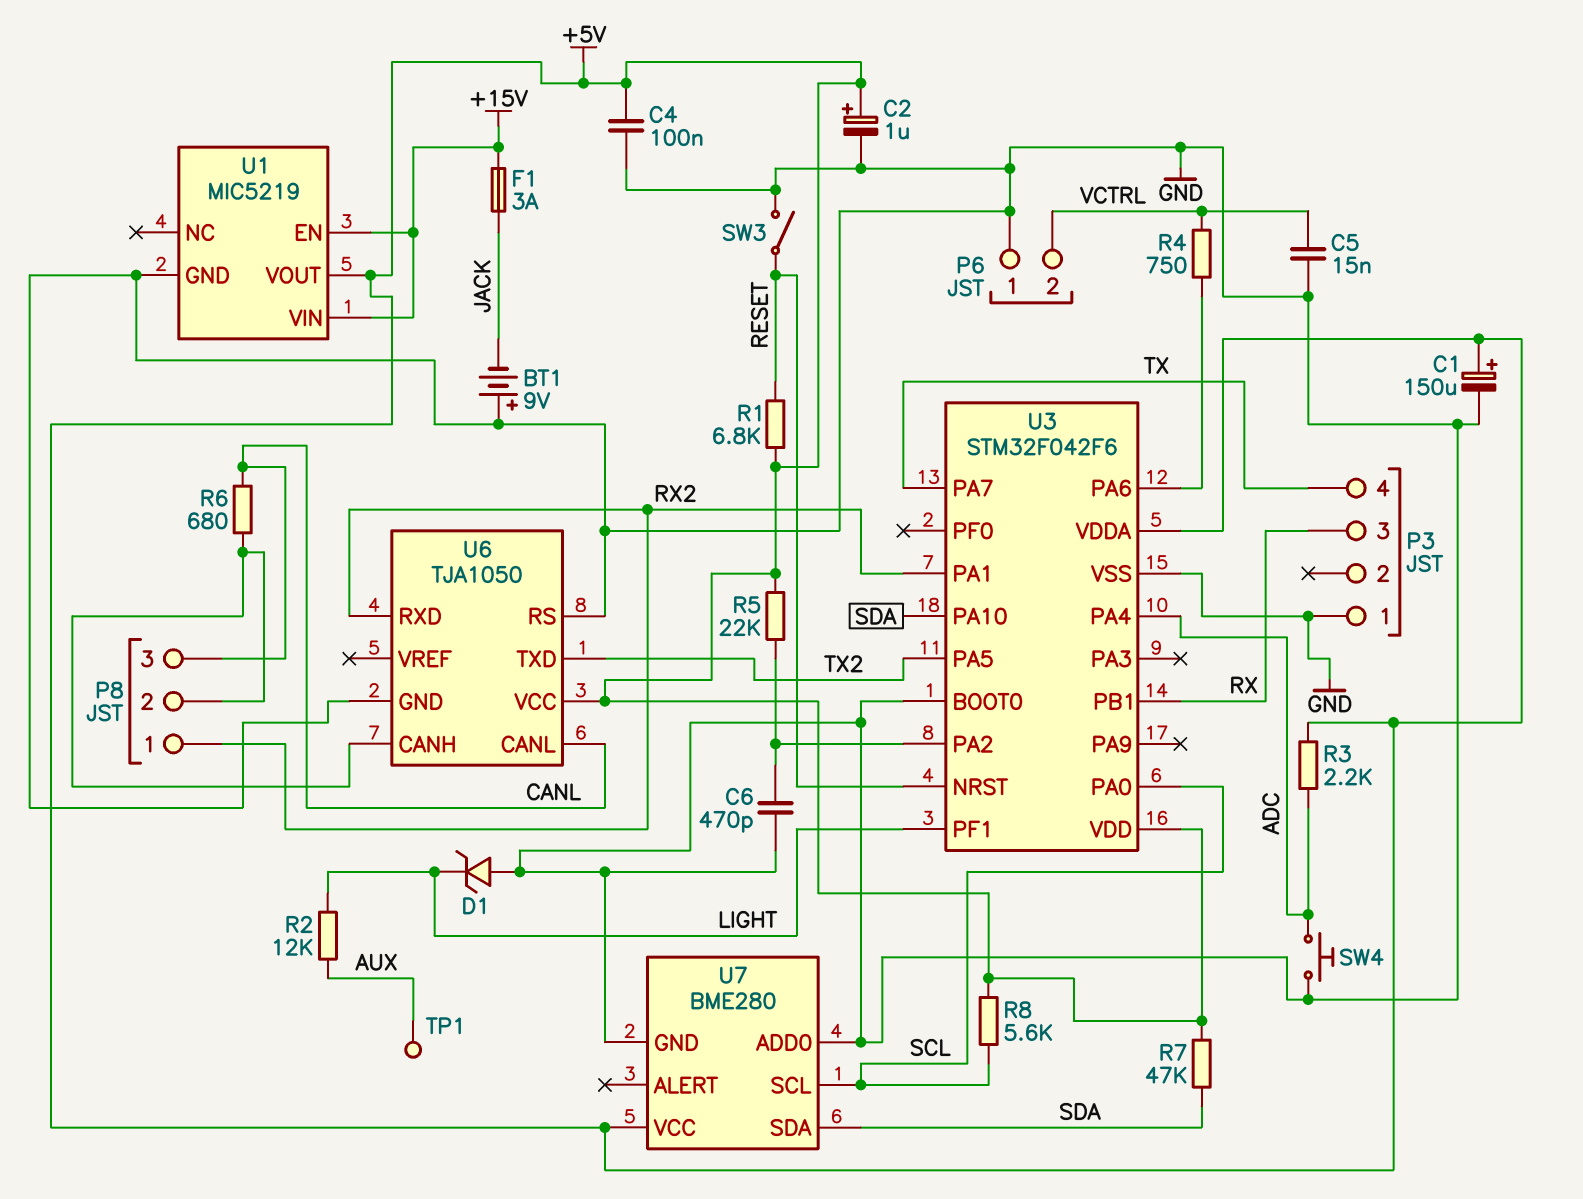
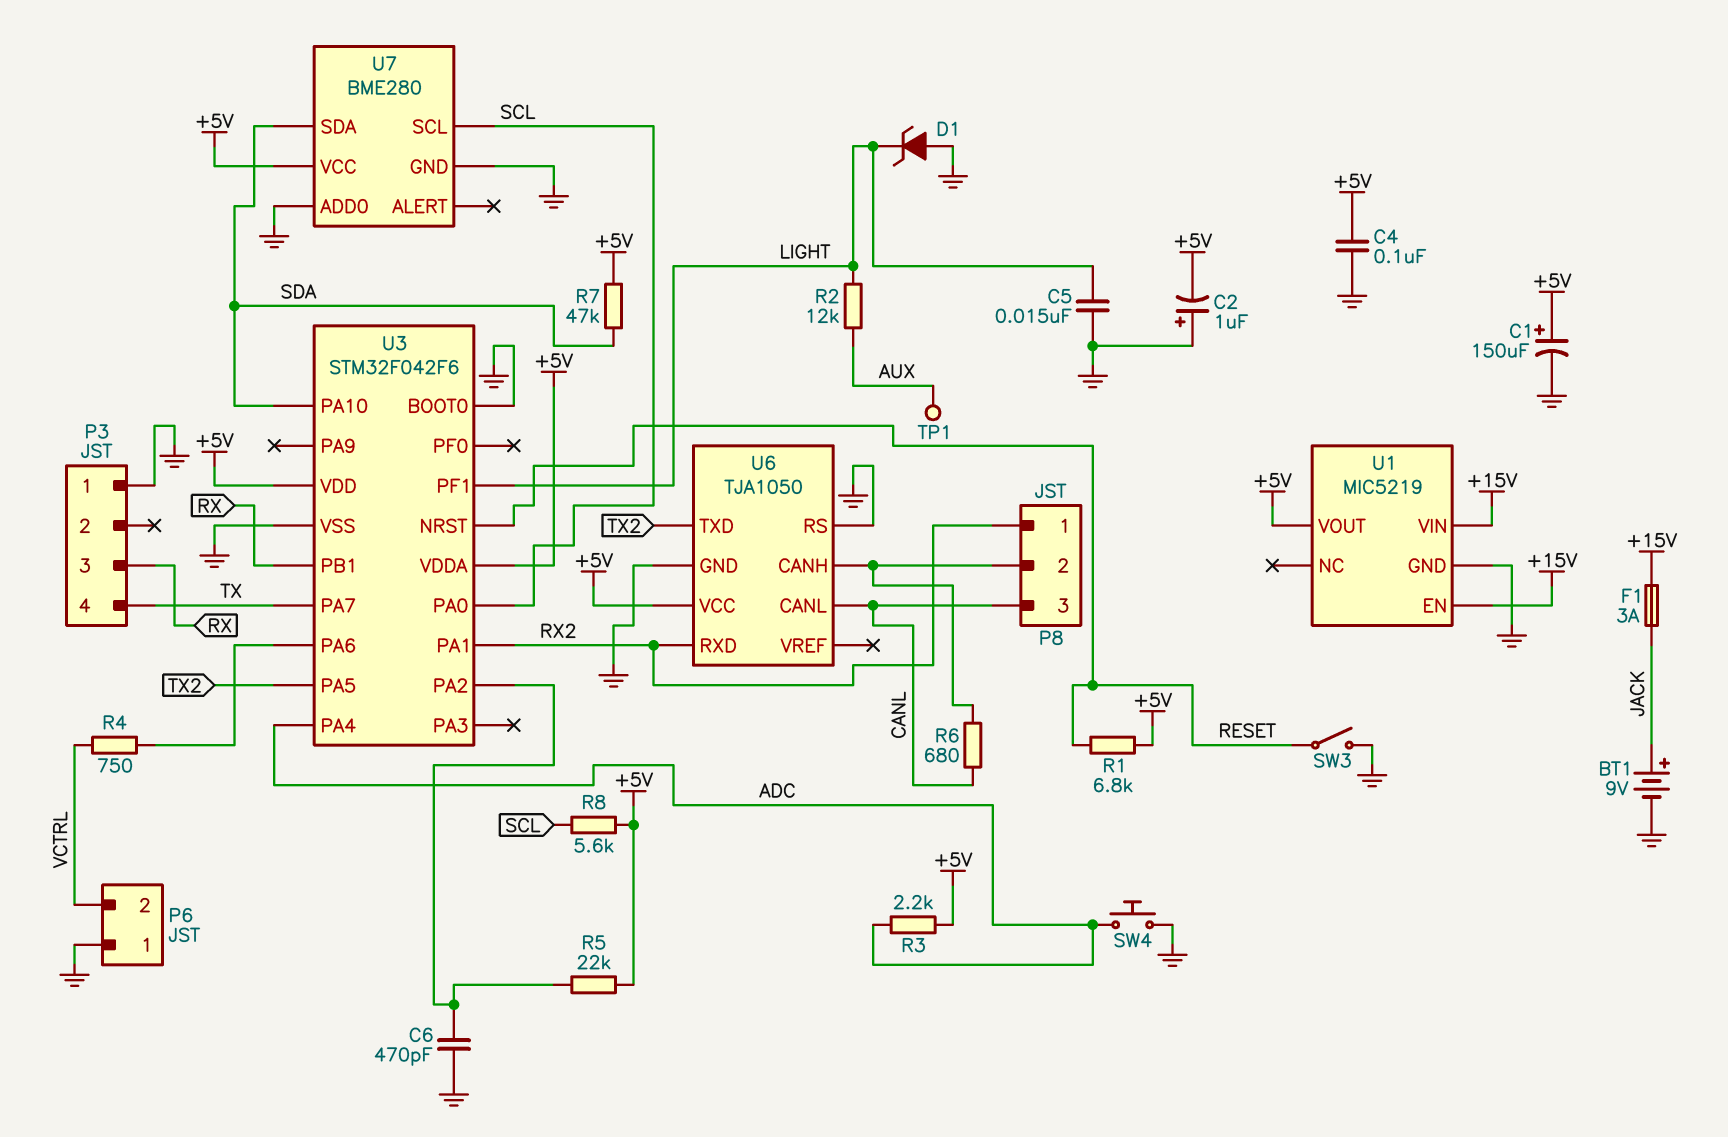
BT1: 9V (plus GND, minus JACK) -> 9V (plus JACK, minus GND)
C2: 1uF (plus +5V, minus GND) -> 1uF (plus GND, minus +5V)
C5: 15nF (GND, VCTRL) -> 15nF (GND, LIGHT)

